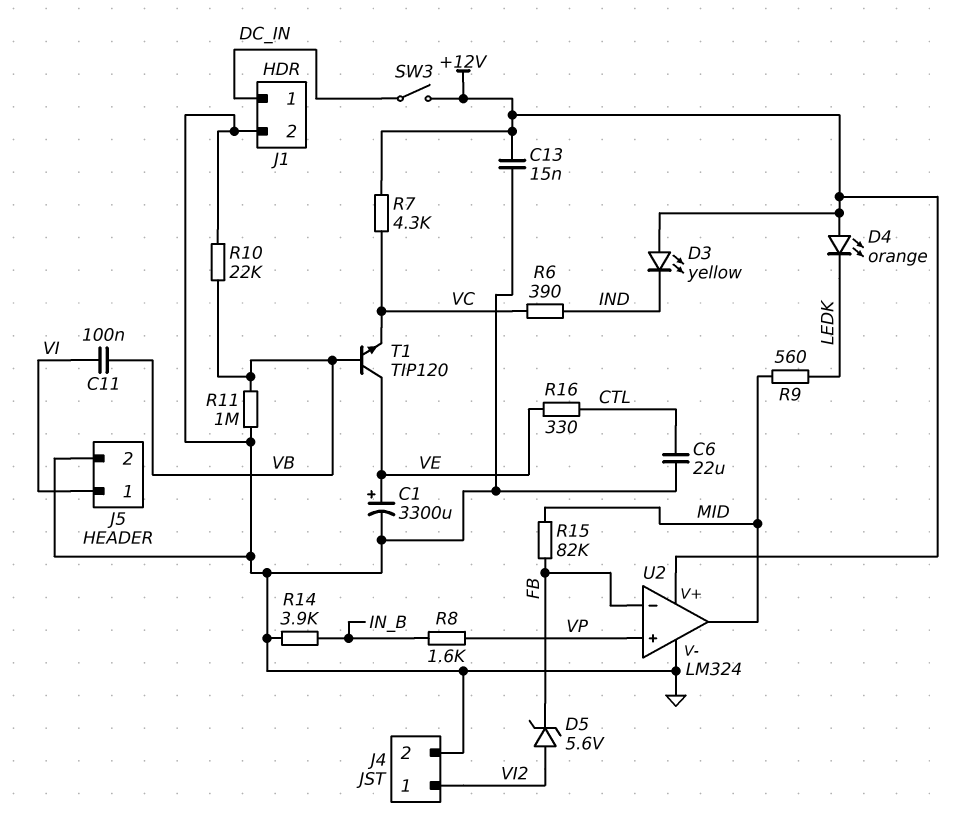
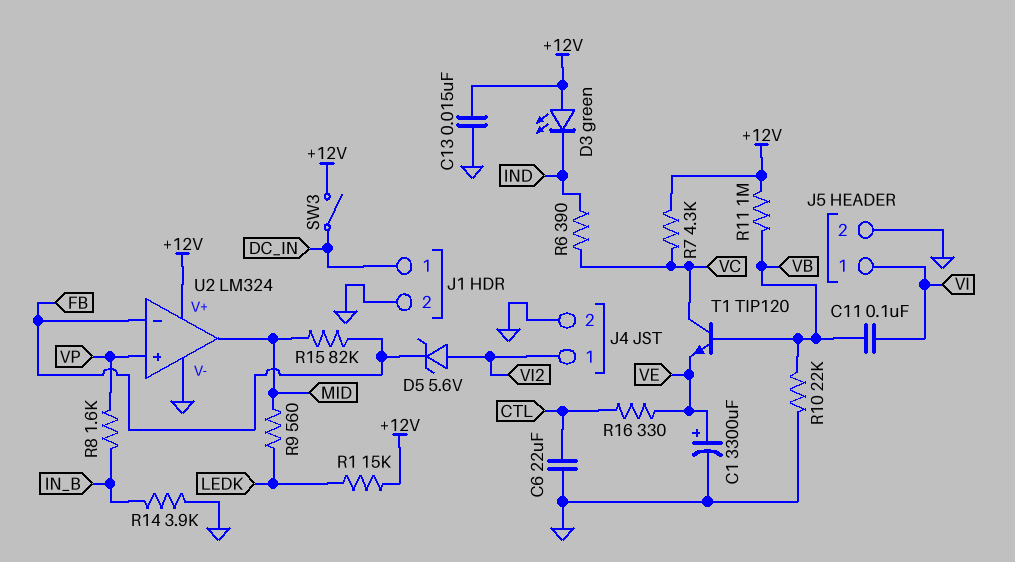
D3: LED yellow (A +12V, K IND) -> LED green (A +12V, K IND)
D4: LED orange (A +12V, K LEDK) -> none
R1: none -> 15k (+12V, LEDK)
R11: 1M (GND, VB) -> 1M (+12V, VB)
T1: NPN TIP120 (B VB, C VE, E VC) -> NPN TIP120 (B VB, C VC, E VE)

